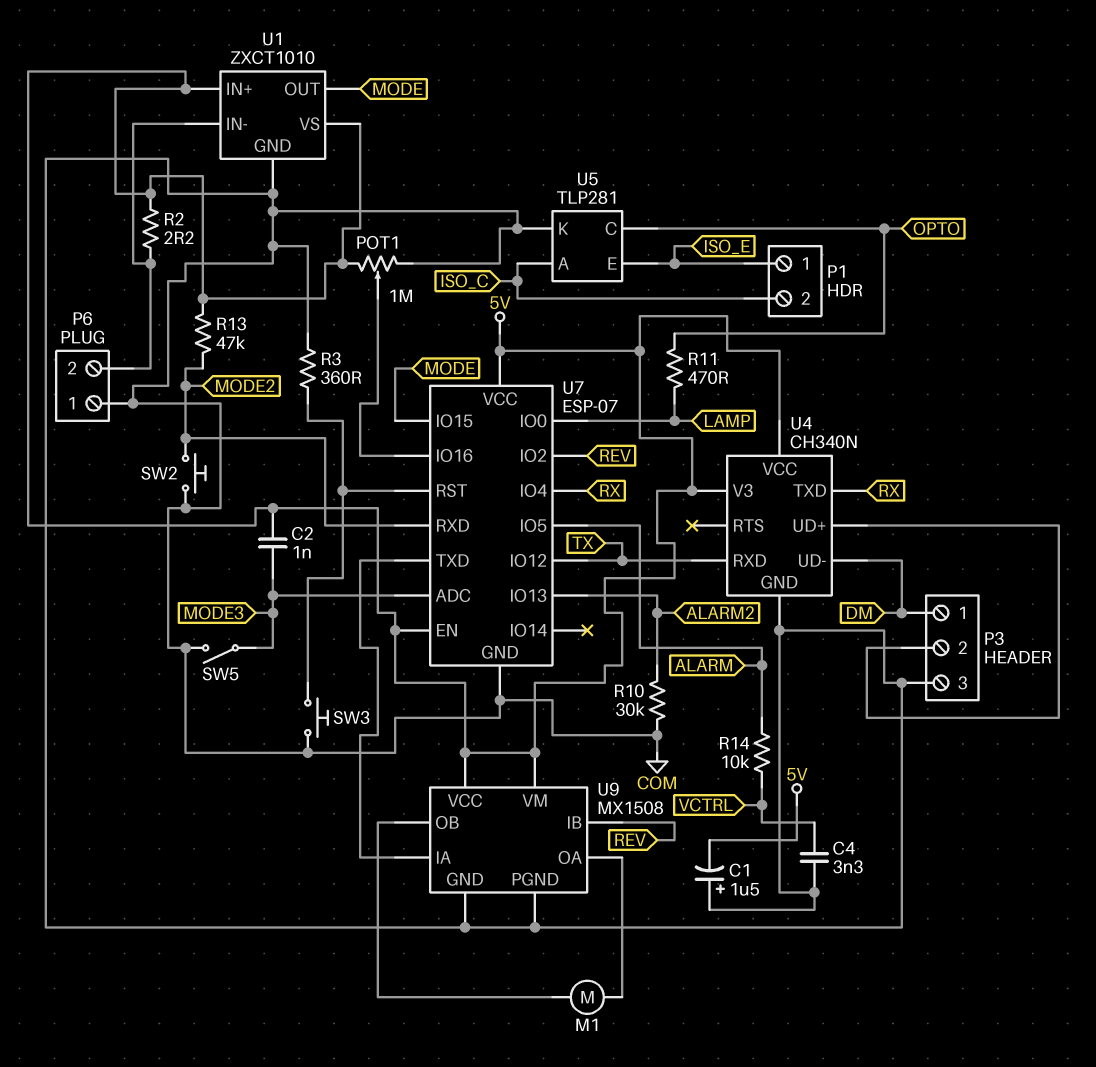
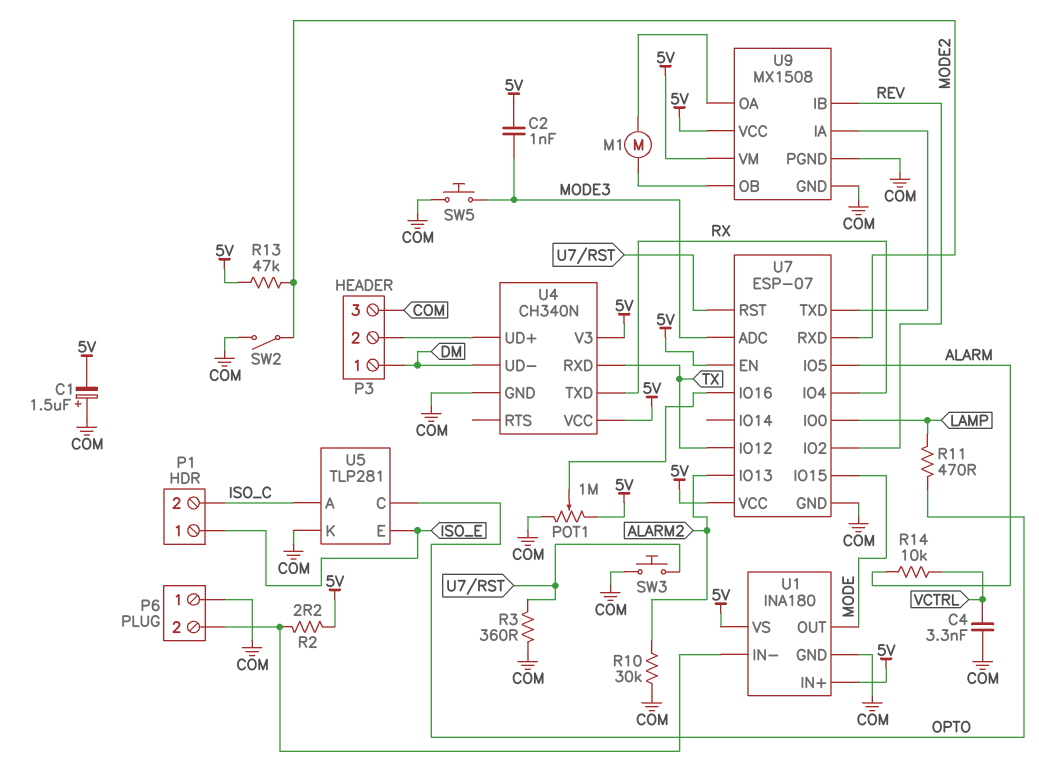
SW2: button (COM, MODE2) -> switch (COM, MODE2)
SW5: switch (COM, MODE3) -> button (COM, MODE3)
U1: ZXCT1010 -> INA180

